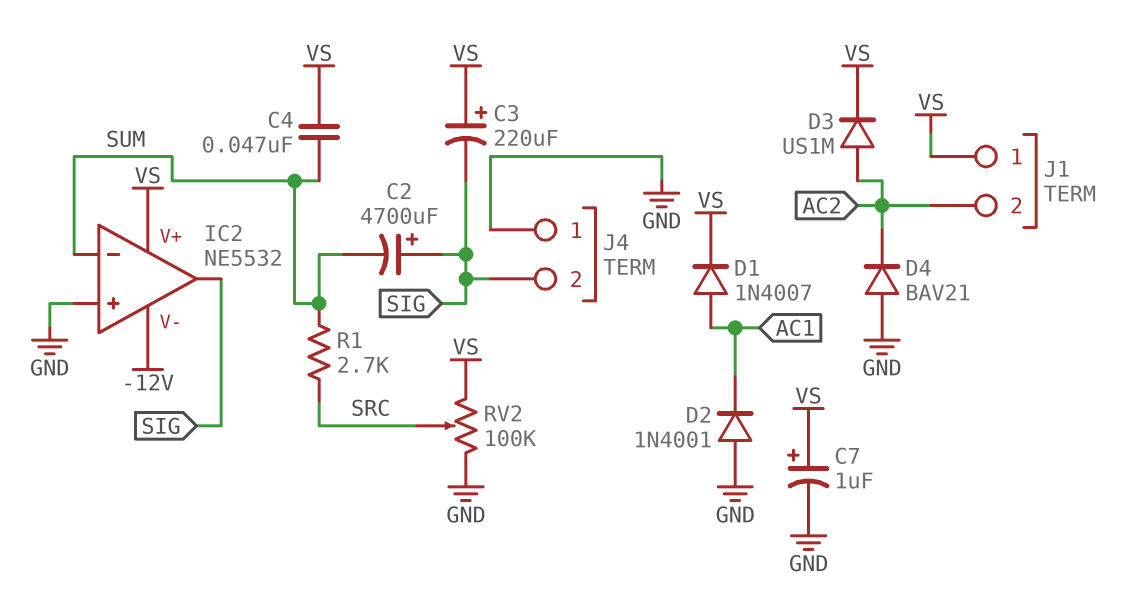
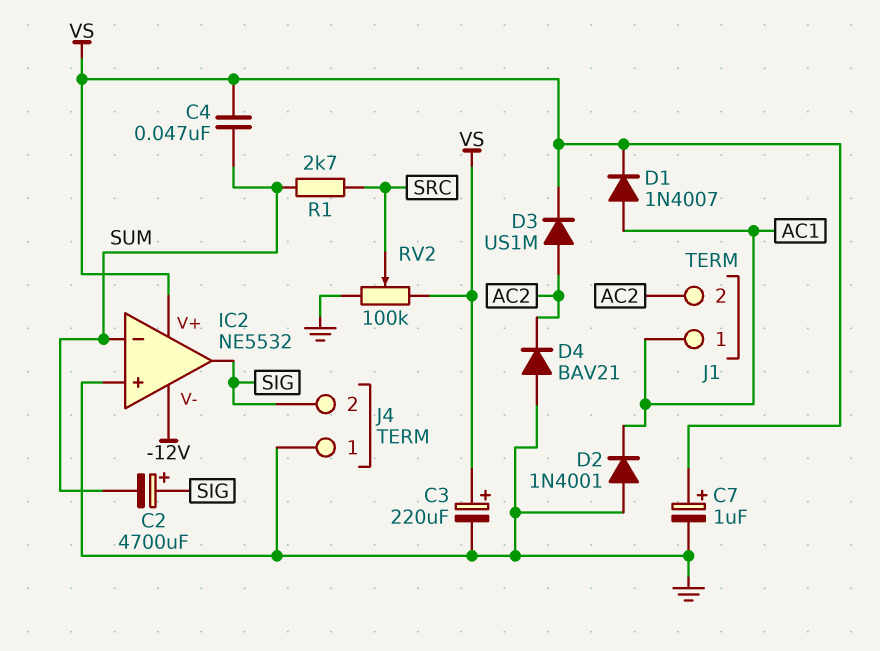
C3: 220uF (plus VS, minus SIG) -> 220uF (plus VS, minus GND)
J1 pin 1: VS -> AC1

